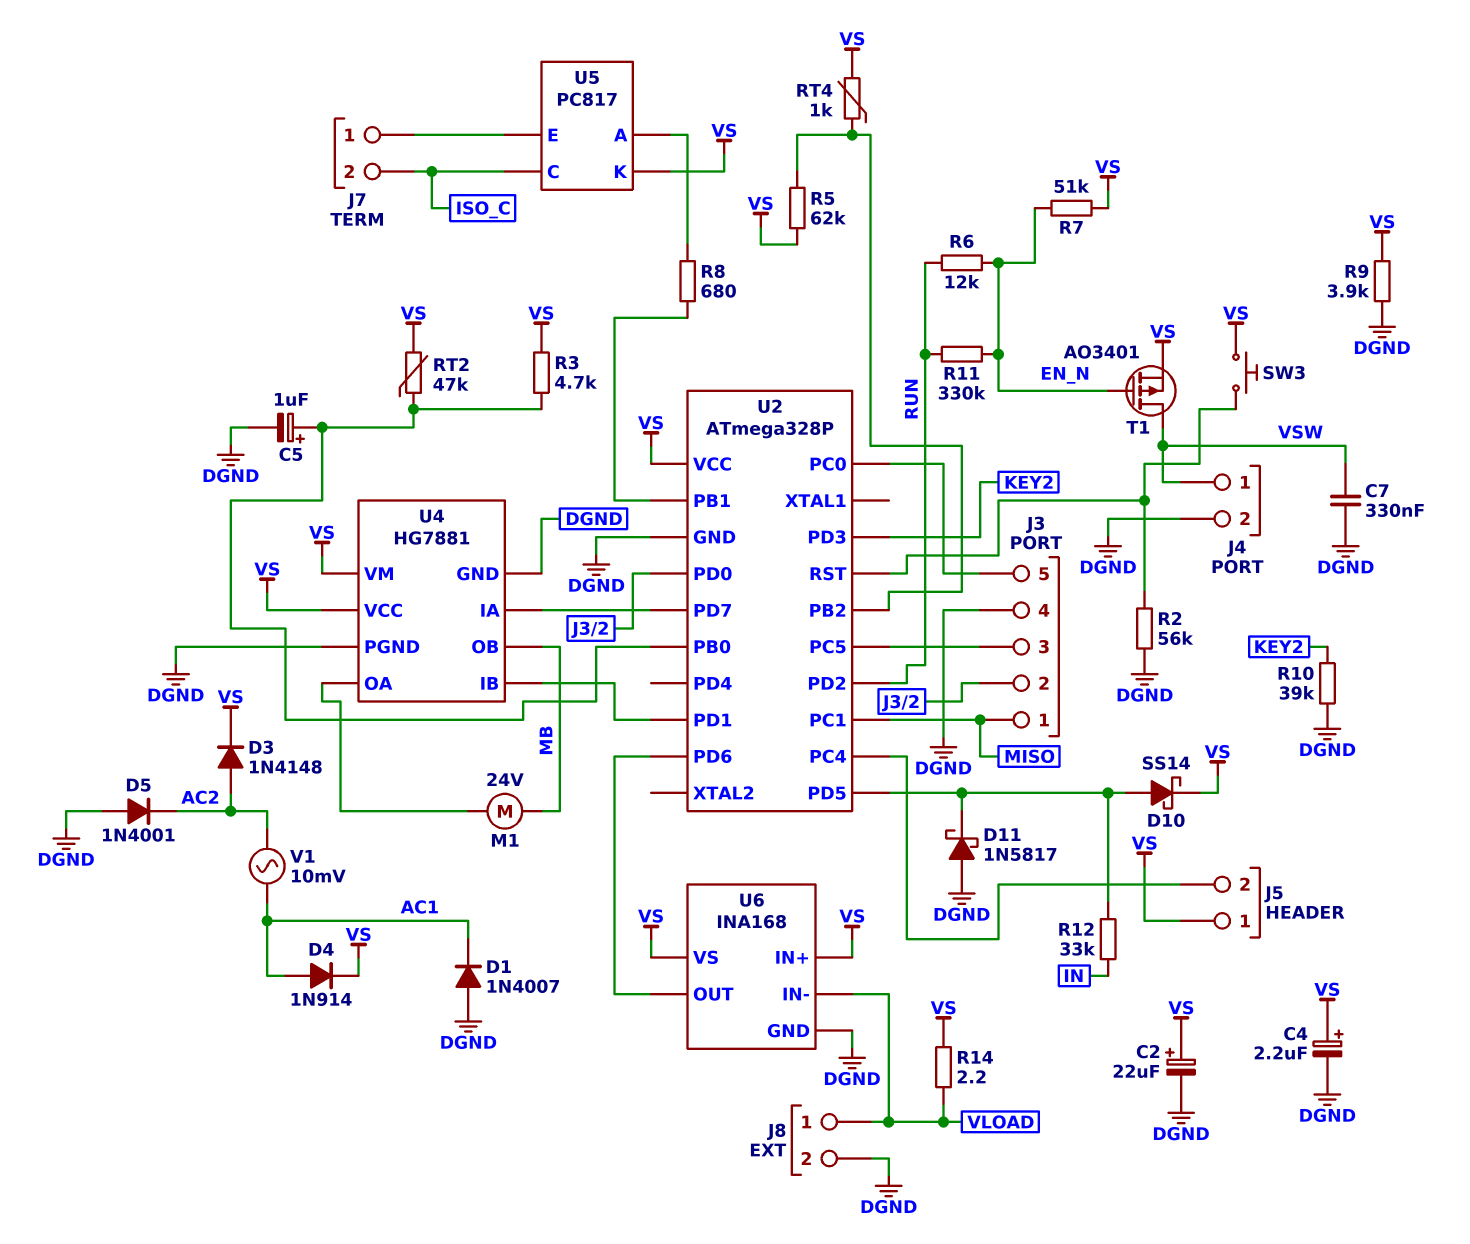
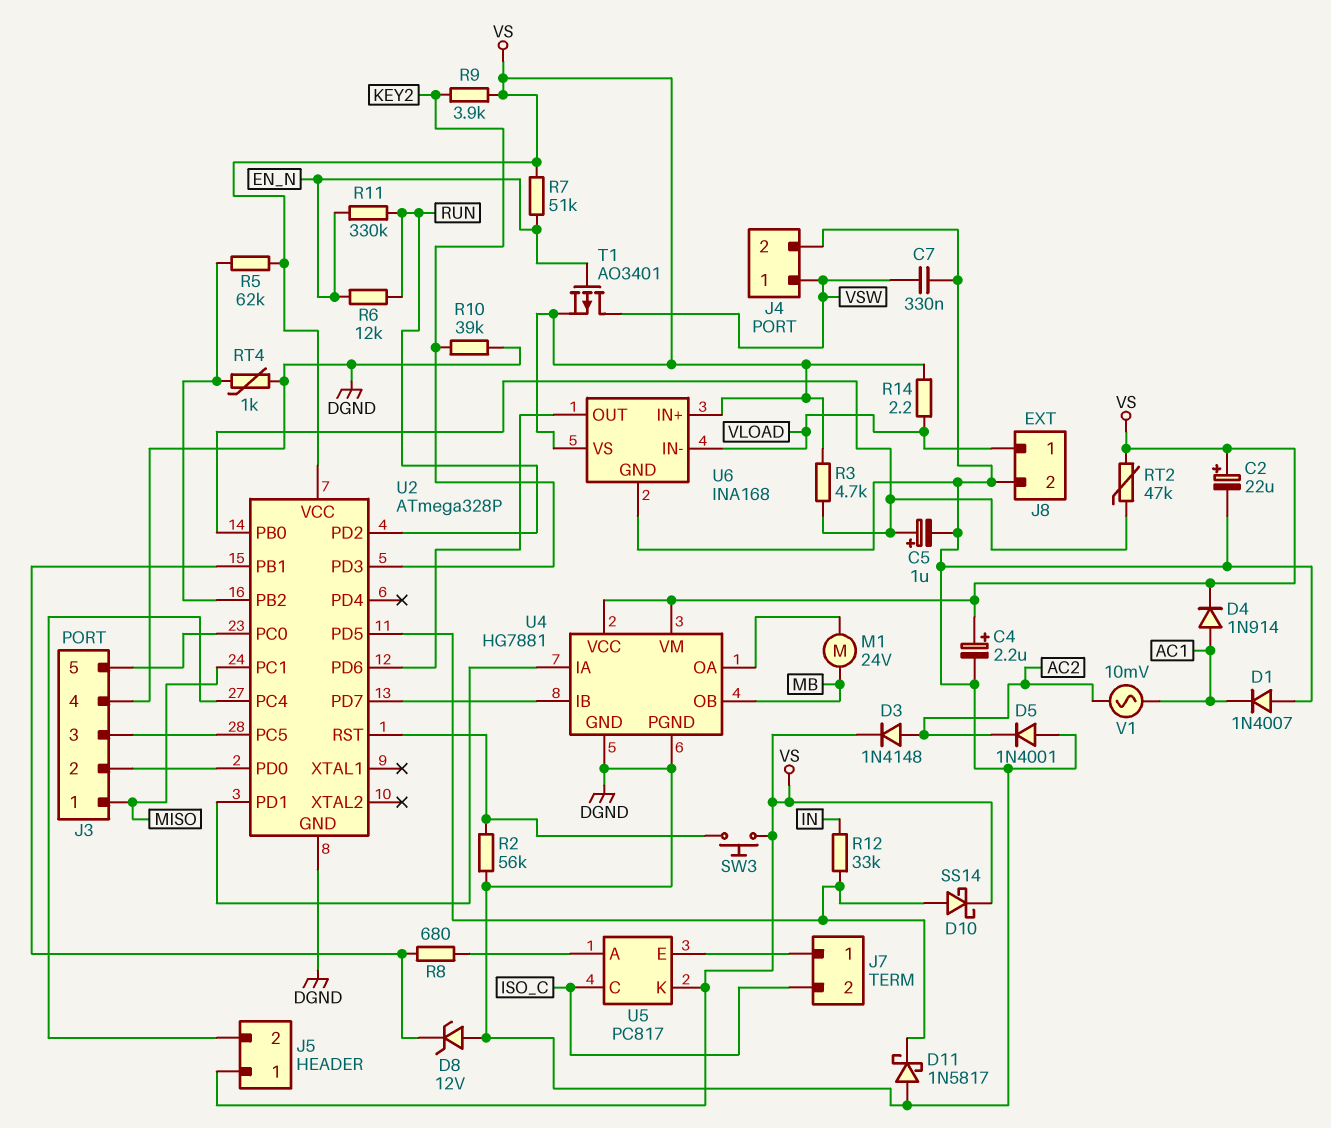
D8: none -> zener 12V (A DGND, K U2/PB1)
R9: 3.9k (DGND, VS) -> 3.9k (KEY2, VS)
RT4: 1k (U2/PB2, VS) -> 1k (DGND, U2/PB2)
U4 pin IA: U2/PD7 -> U2/PD1
U4 pin IB: U2/PD1 -> U2/PD7

